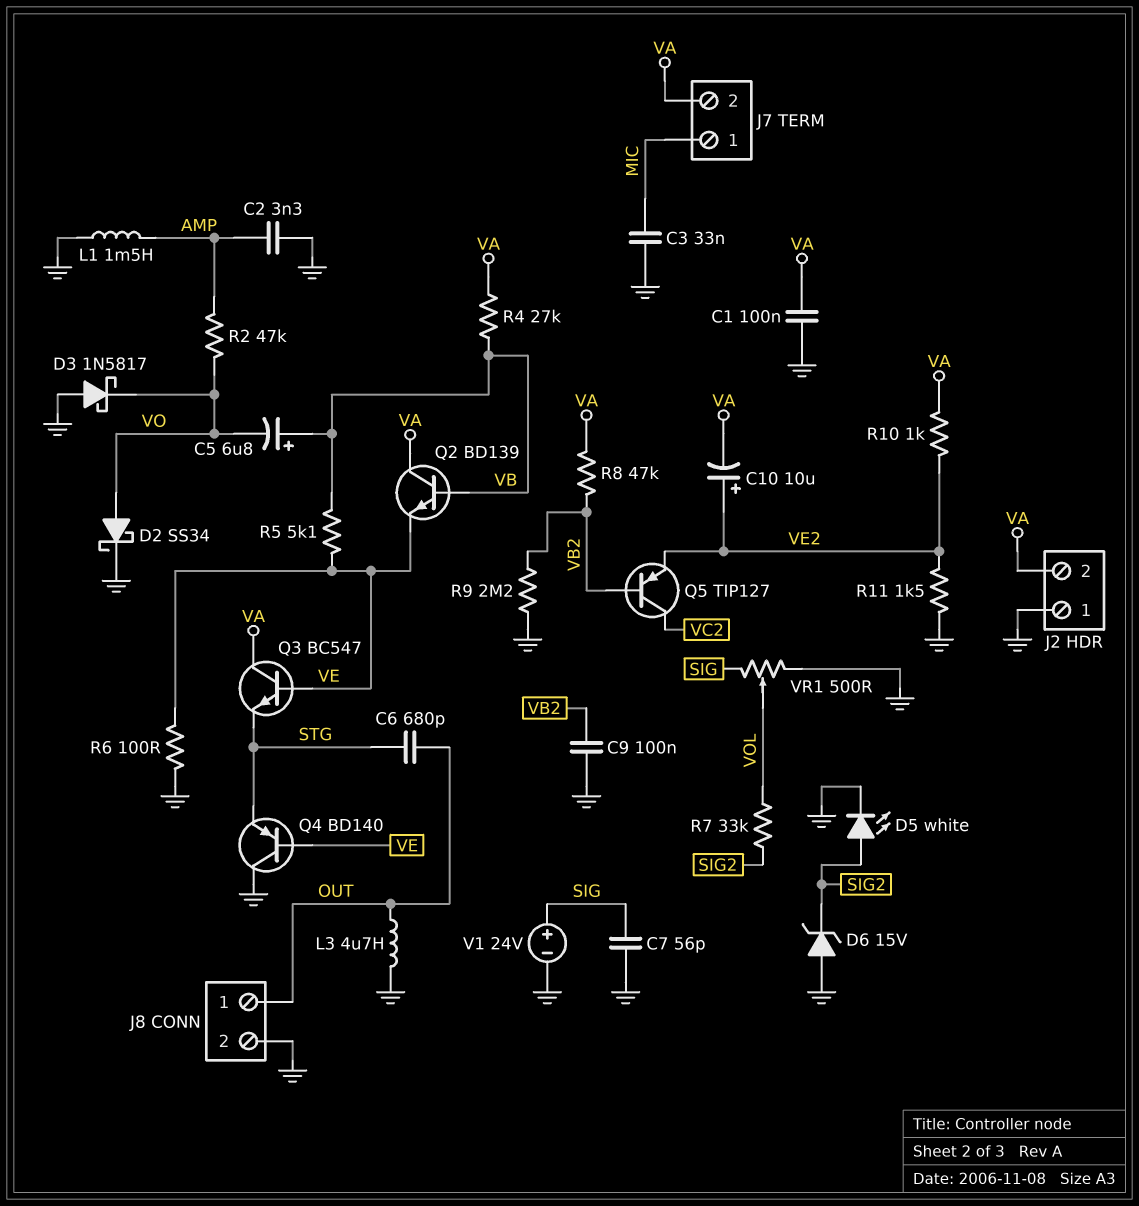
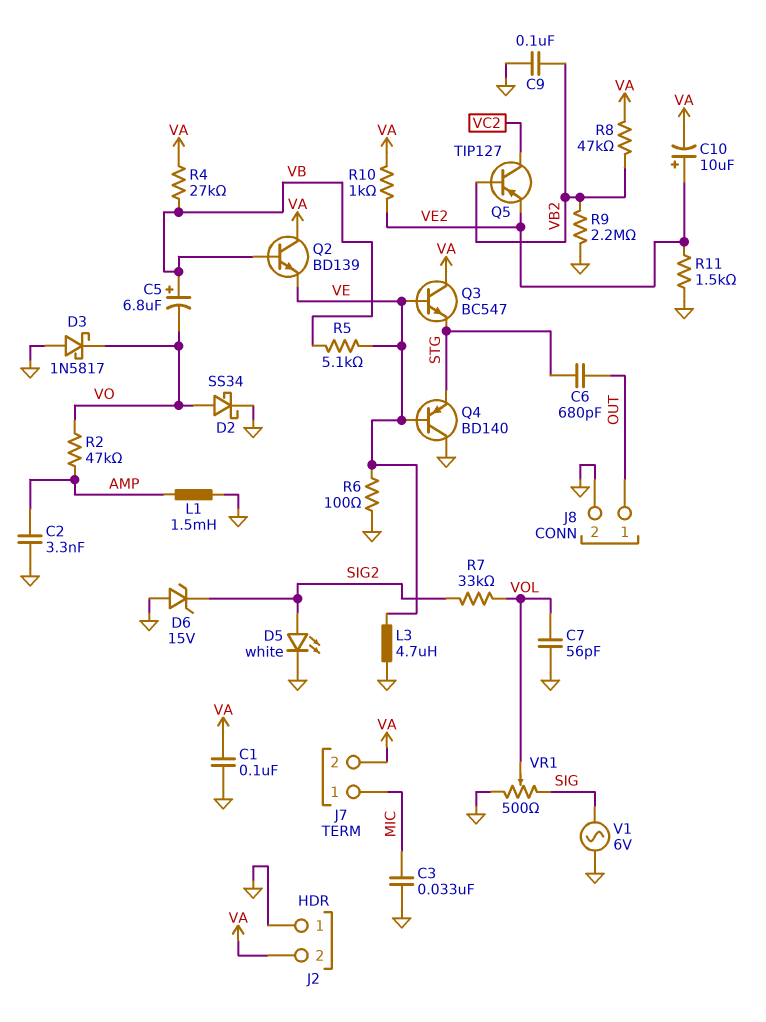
C7: 56pF (GND, SIG) -> 56pF (GND, VOL)
L3: 4.7uH (GND, OUT) -> 4.7uH (GND, VE)
V1: 24V (plus SIG, minus GND) -> AC 6V (GND, SIG)

